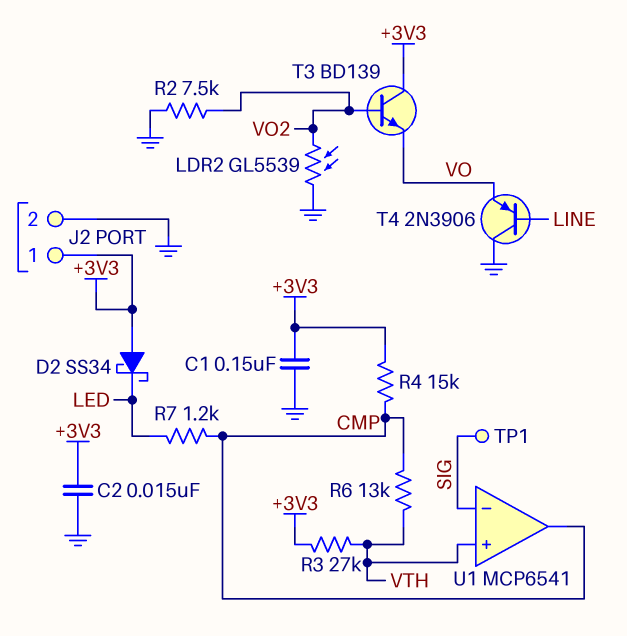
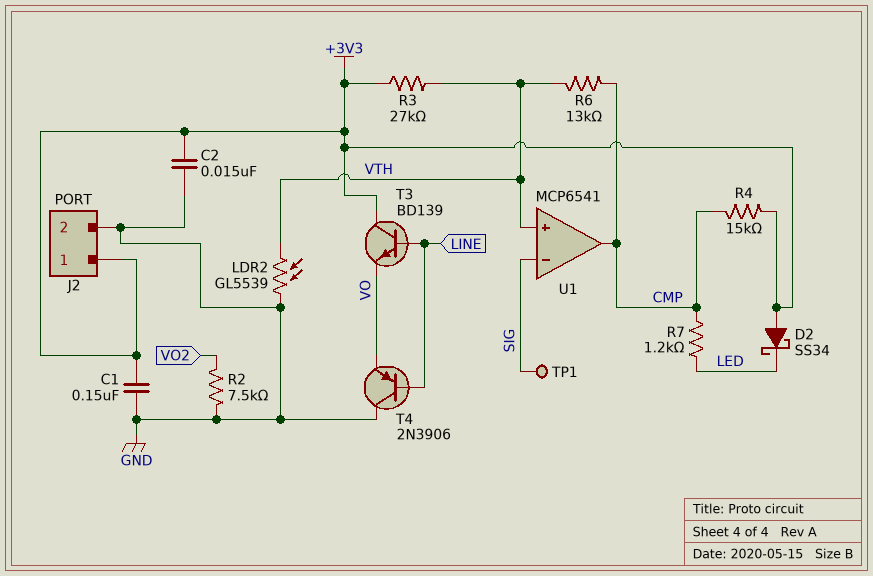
LDR2: GL5539 (GND, VO2) -> GL5539 (GND, VTH)
T3: NPN BD139 (B VO2, C +3V3, E VO) -> NPN BD139 (B LINE, C +3V3, E VO)

